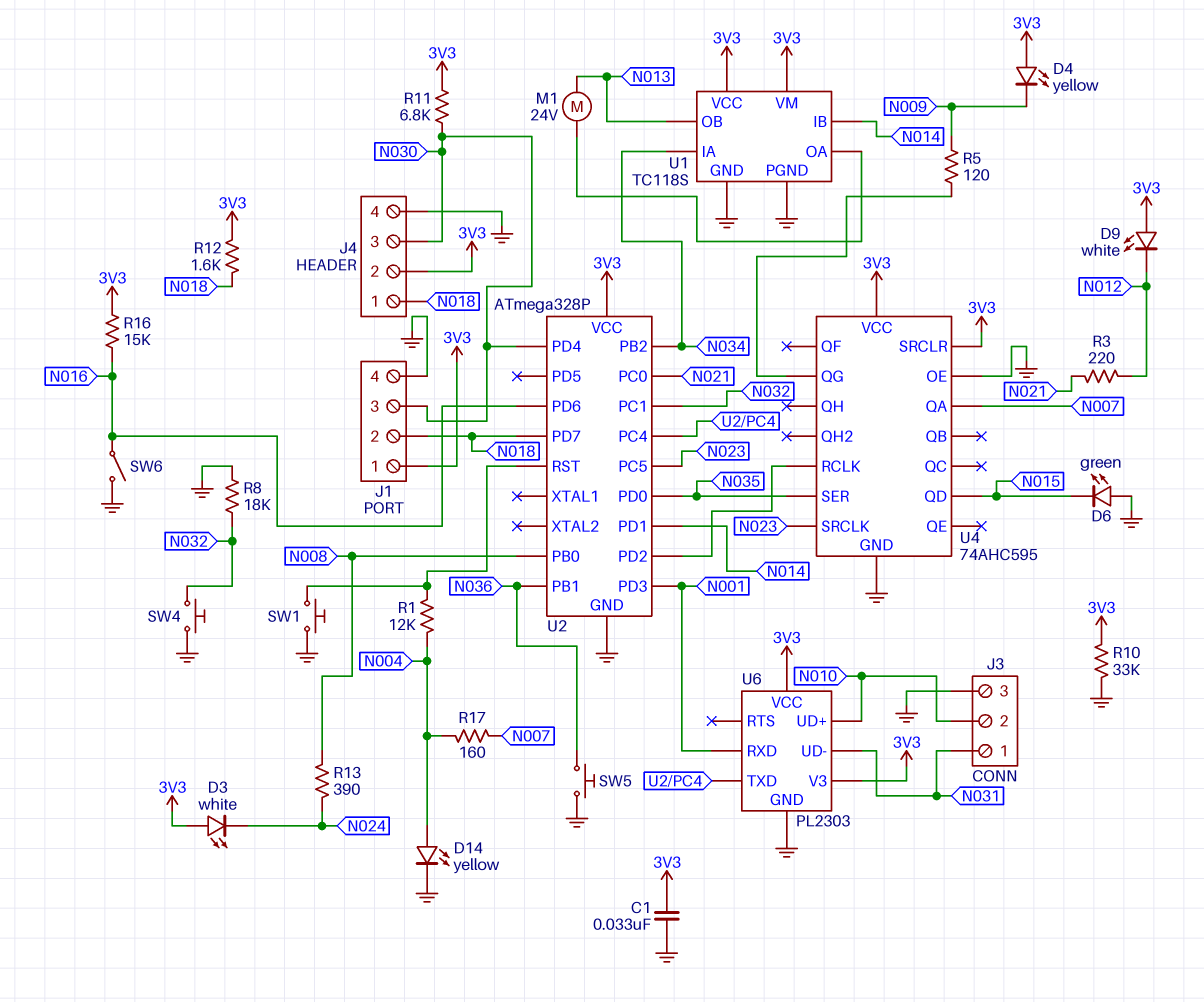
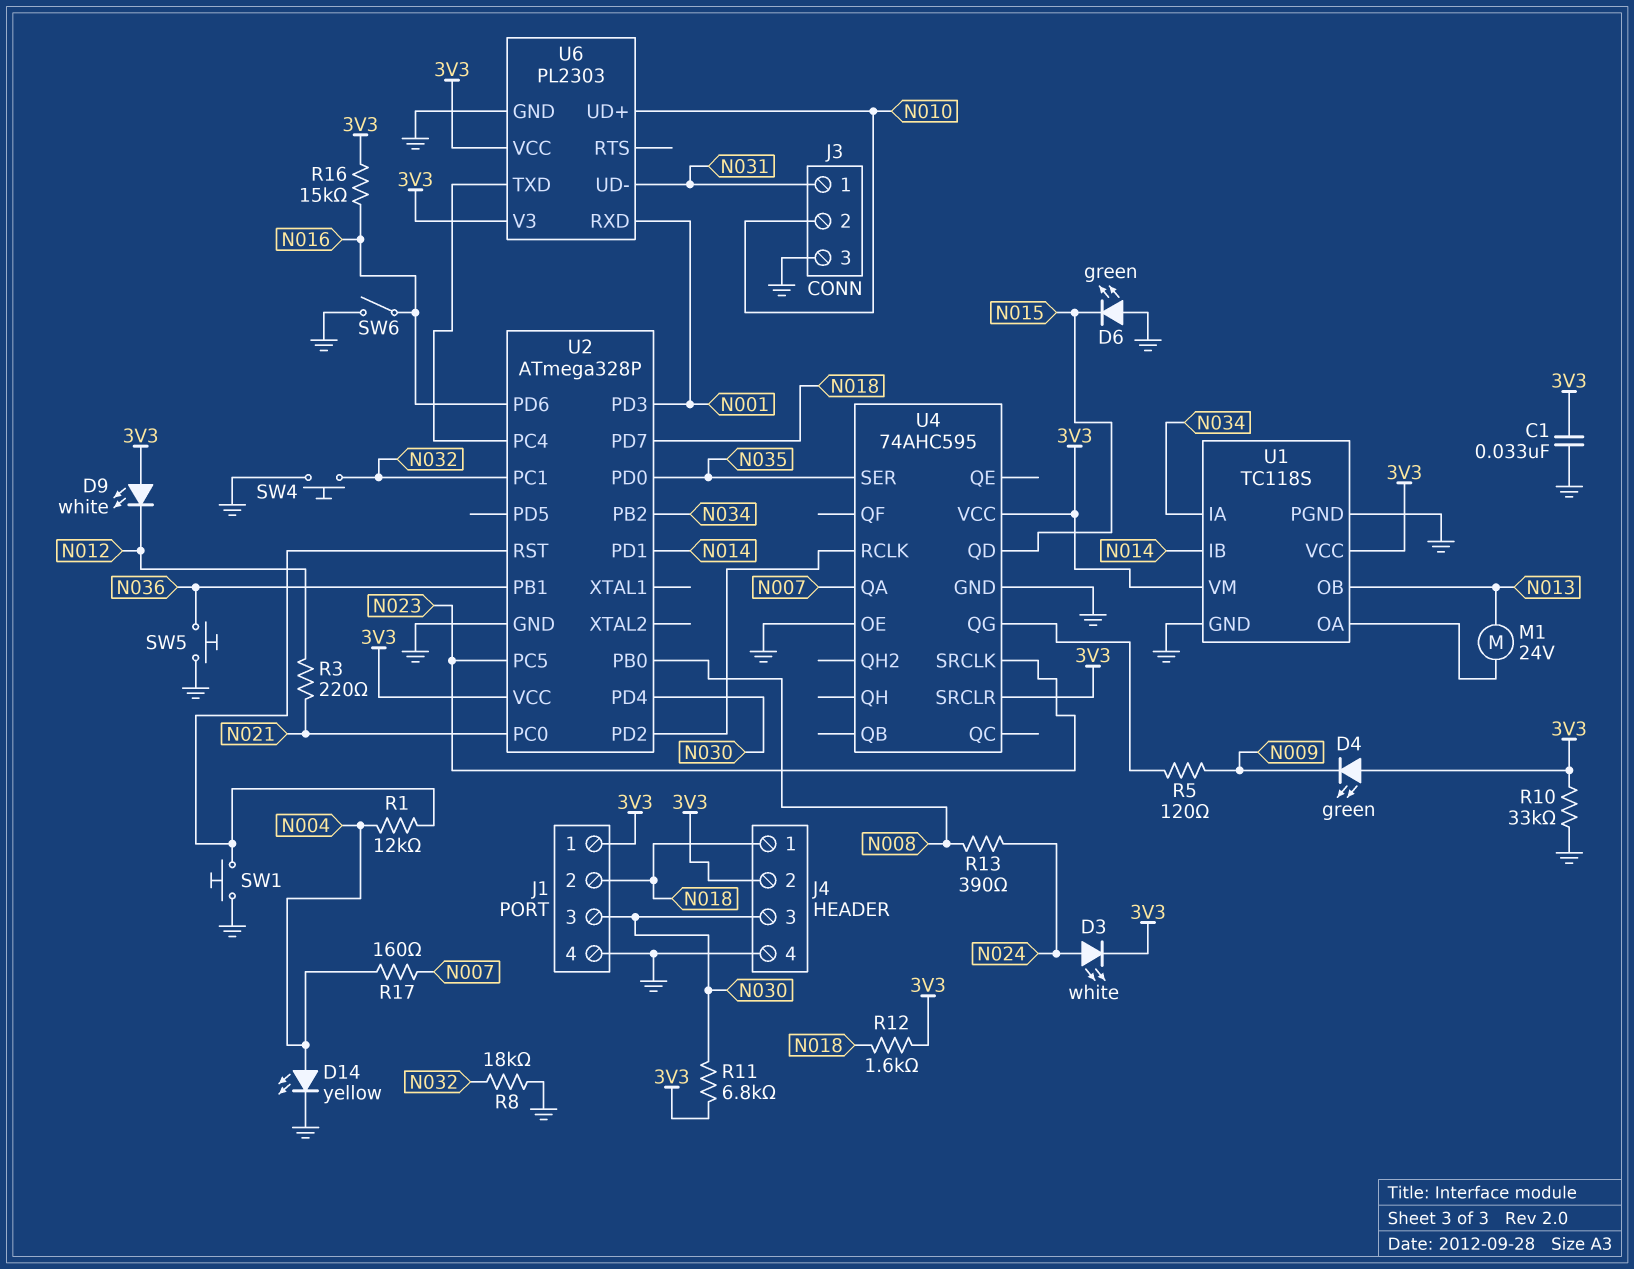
D3: LED white (A 3V3, K N024) -> LED white (A N024, K 3V3)
D4: LED yellow (A 3V3, K N009) -> LED green (A 3V3, K N009)

